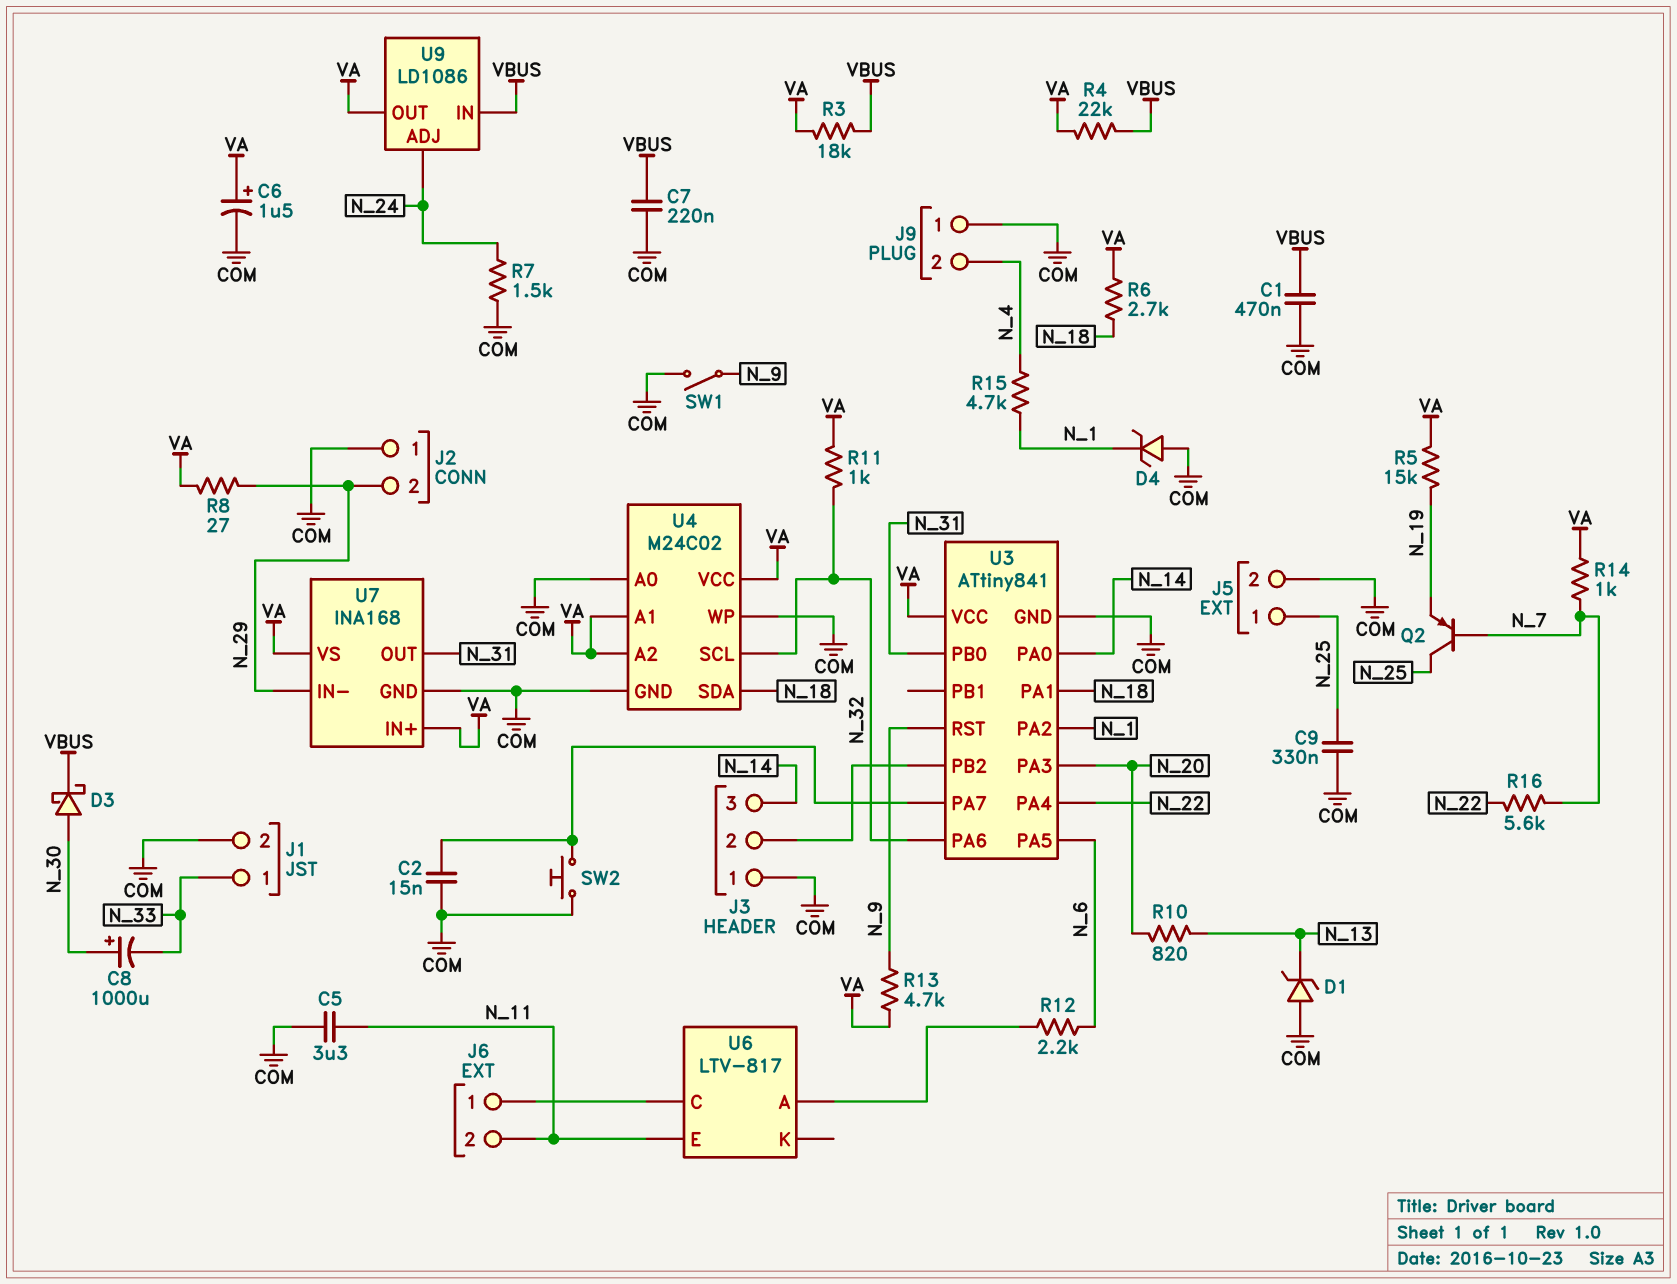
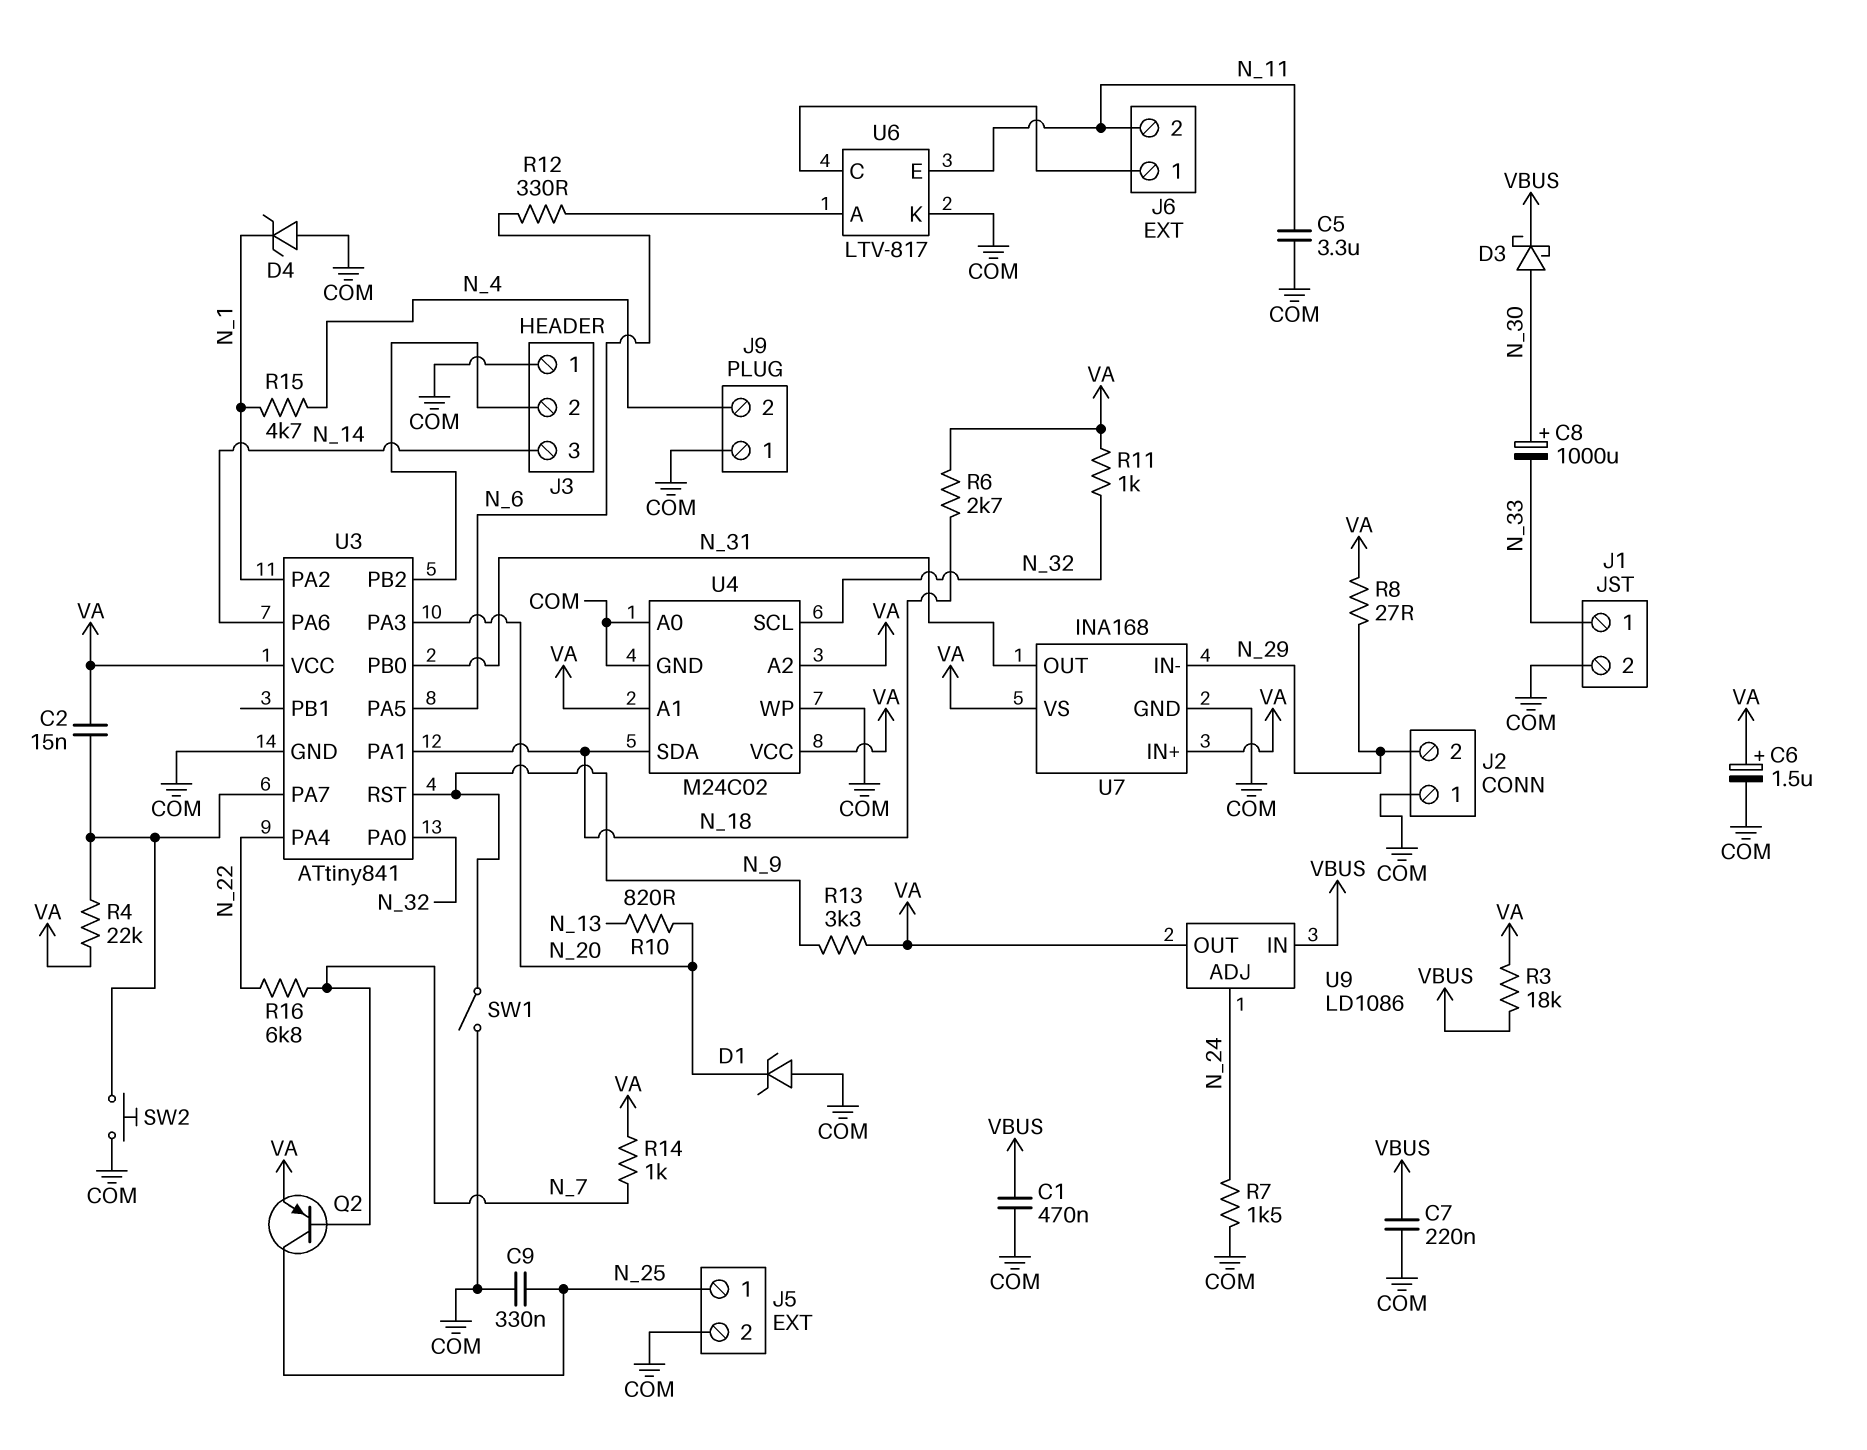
C2: 15nF (COM, U3/PA7) -> 15nF (U3/PA7, VA)
D1: zener (A COM, K N_13) -> zener (A COM, K N_20)
Q2: PNP (B N_7, C N_25, E N_19) -> PNP (B N_7, C N_25, E VA)
R4: 22k (VA, VBUS) -> 22k (U3/PA7, VA)
R5: 15k (N_19, VA) -> none
R12: 2.2k (N_6, U6/A) -> 330 (N_6, U6/A)
R13: 4.7k (N_9, VA) -> 3.3k (N_9, VA)
R16: 5.6k (N_7, N_22) -> 6.8k (N_7, N_22)
U3 pin PA0: N_14 -> N_32
U3 pin PA6: N_32 -> N_14
U6 pin K: none -> COM

